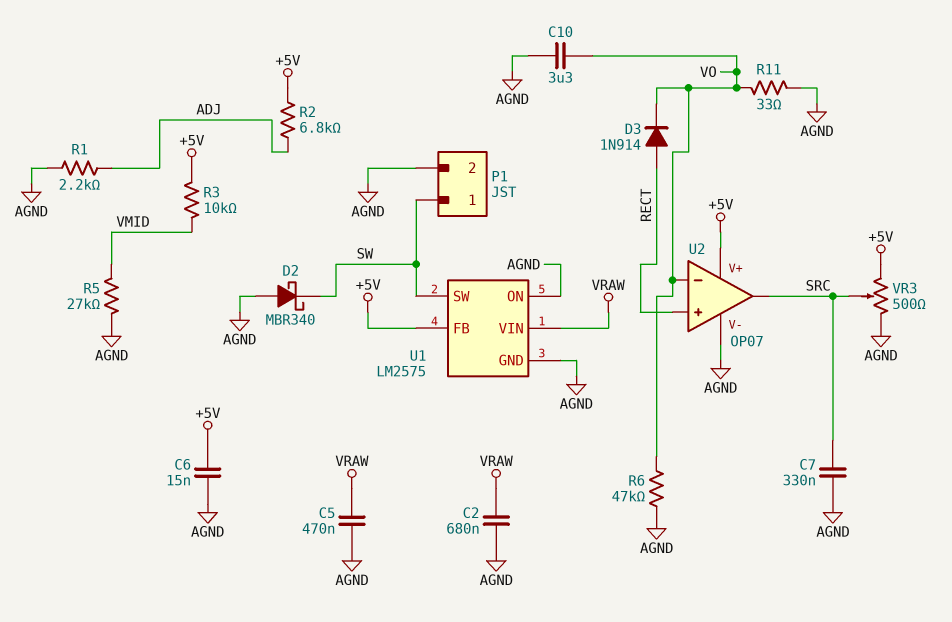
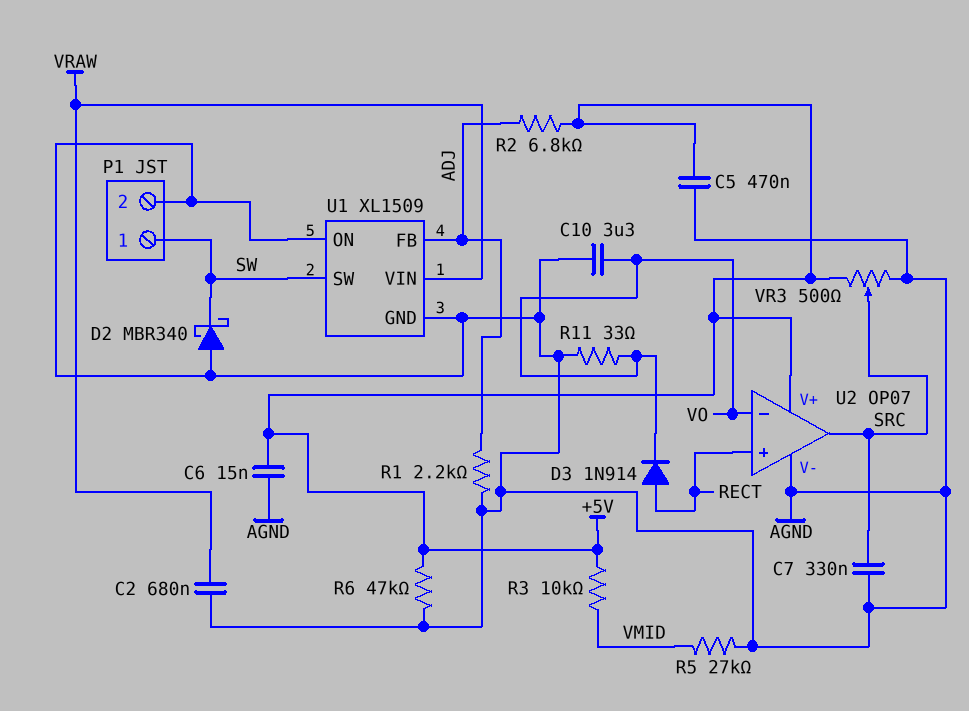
C5: 470nF (AGND, VRAW) -> 470nF (+5V, AGND)
R6: 47k (AGND, VO) -> 47k (+5V, AGND)
U1: LM2575 -> XL1509
U1 pin FB: +5V -> ADJ

